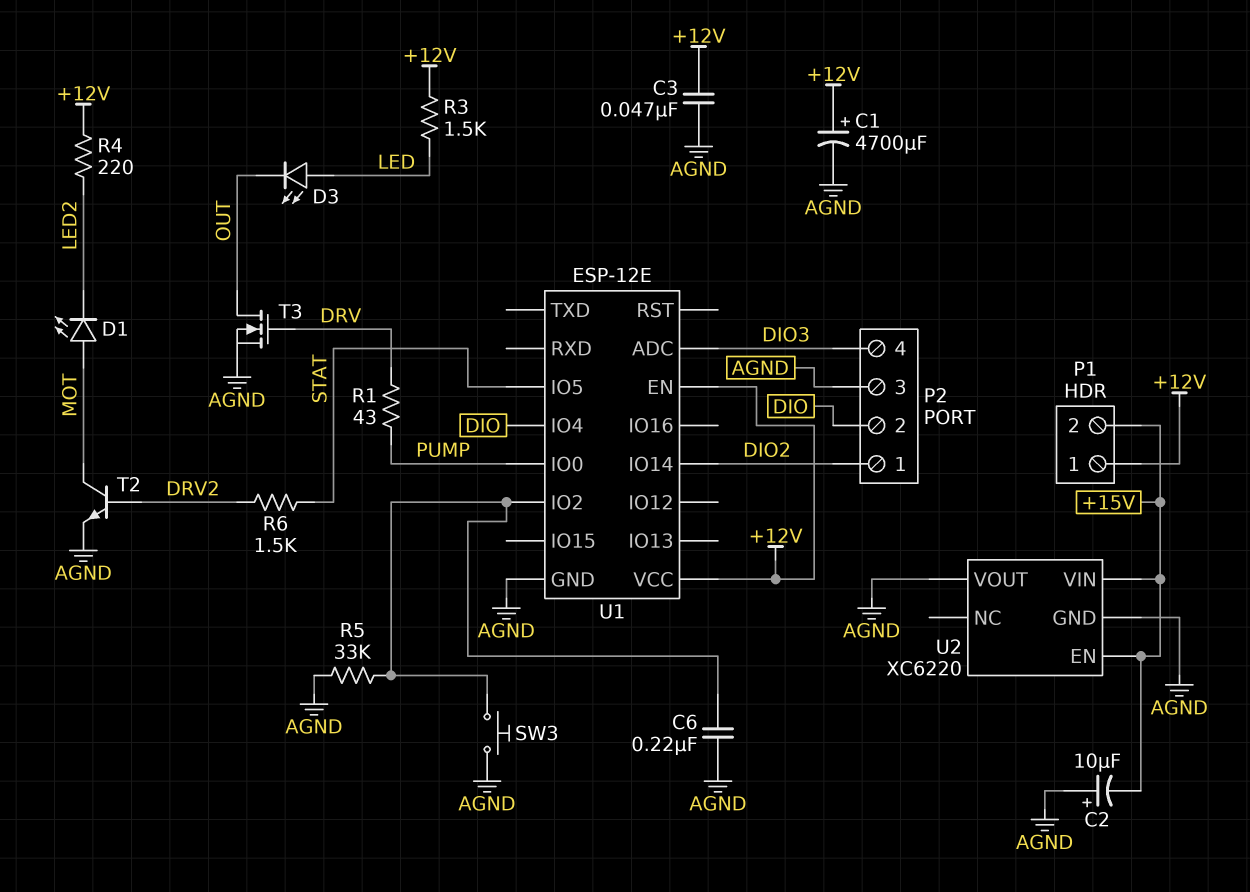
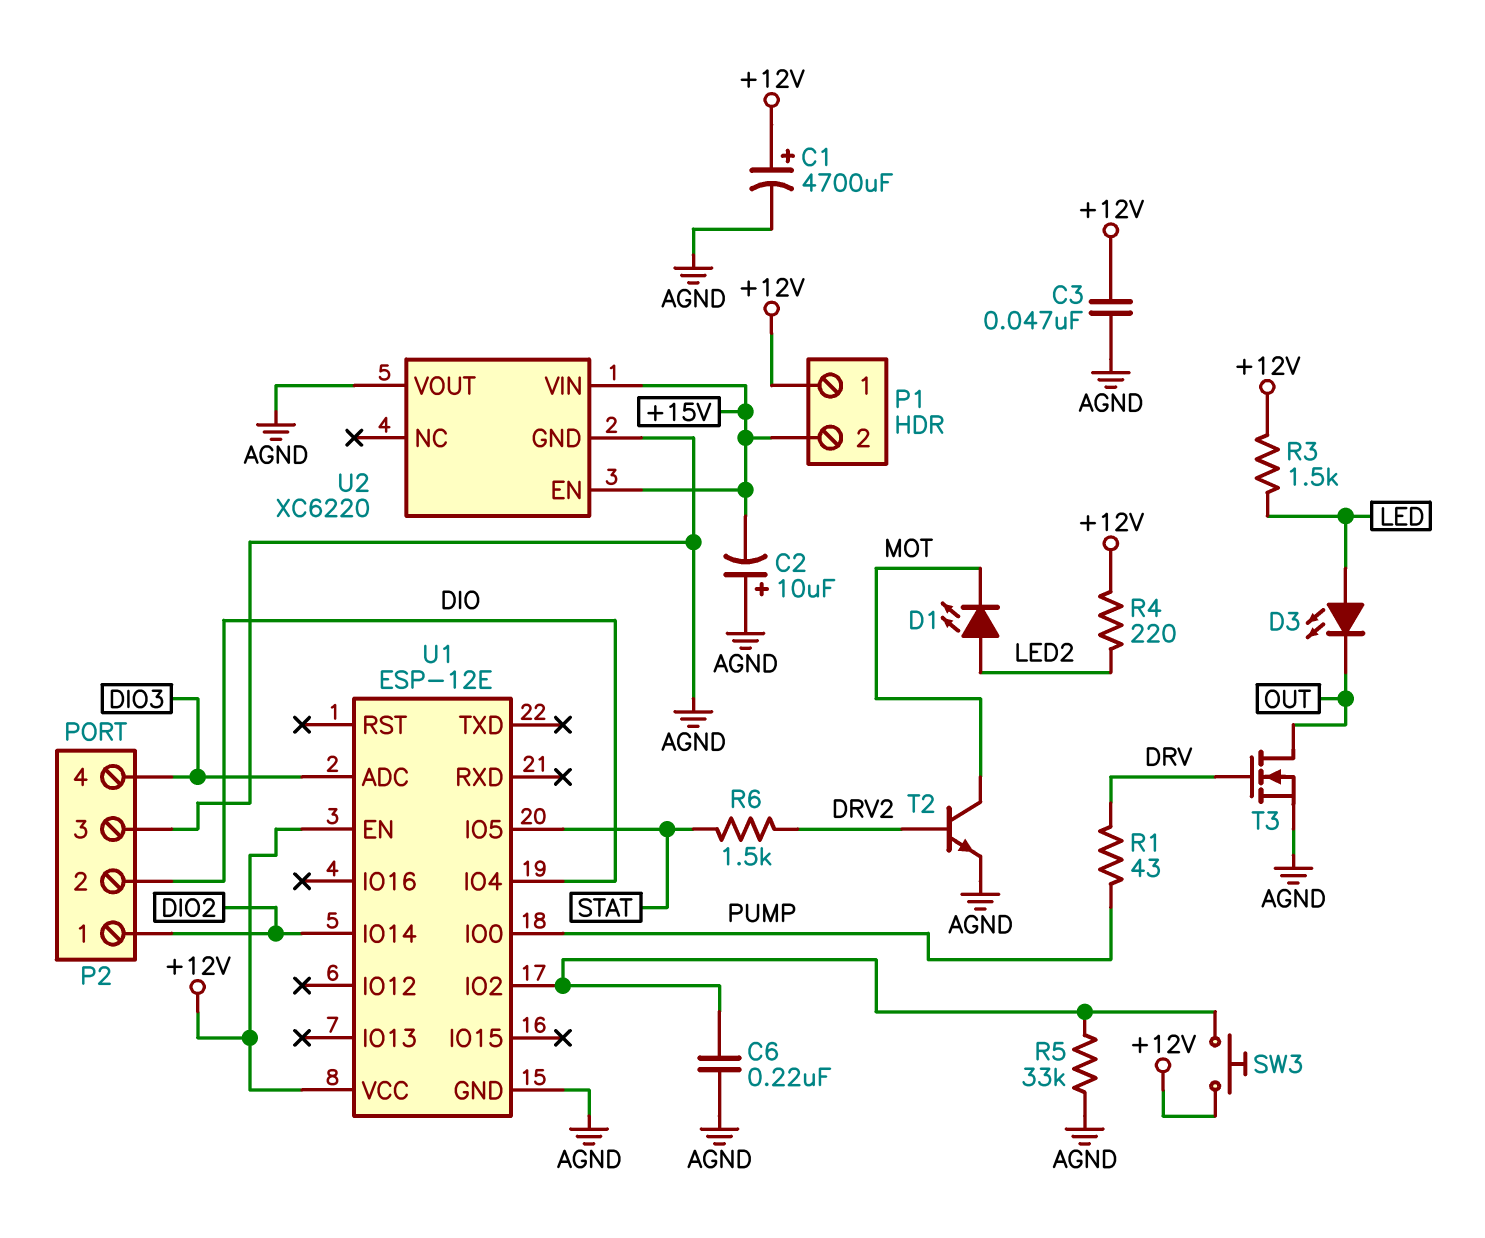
D1: LED (A MOT, K LED2) -> LED (A LED2, K MOT)
SW3: button (AGND, U1/IO2) -> button (+12V, U1/IO2)

